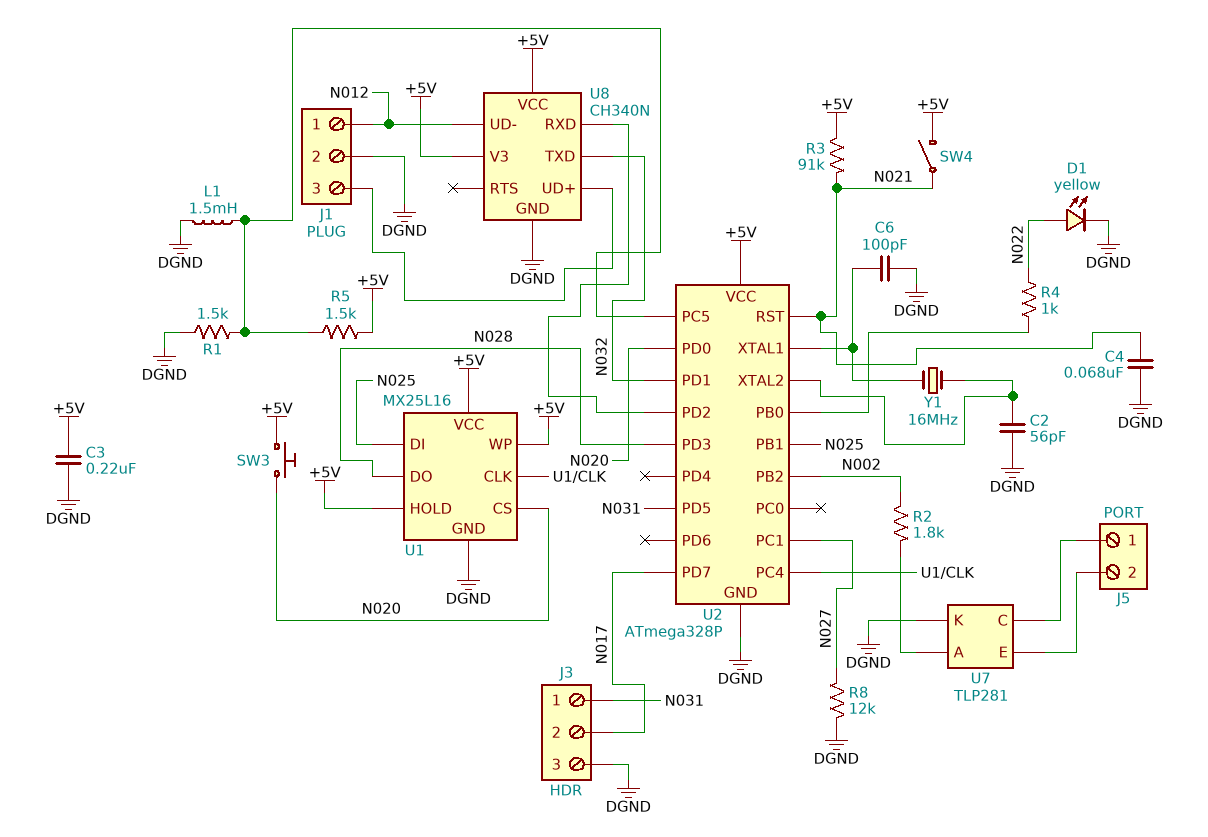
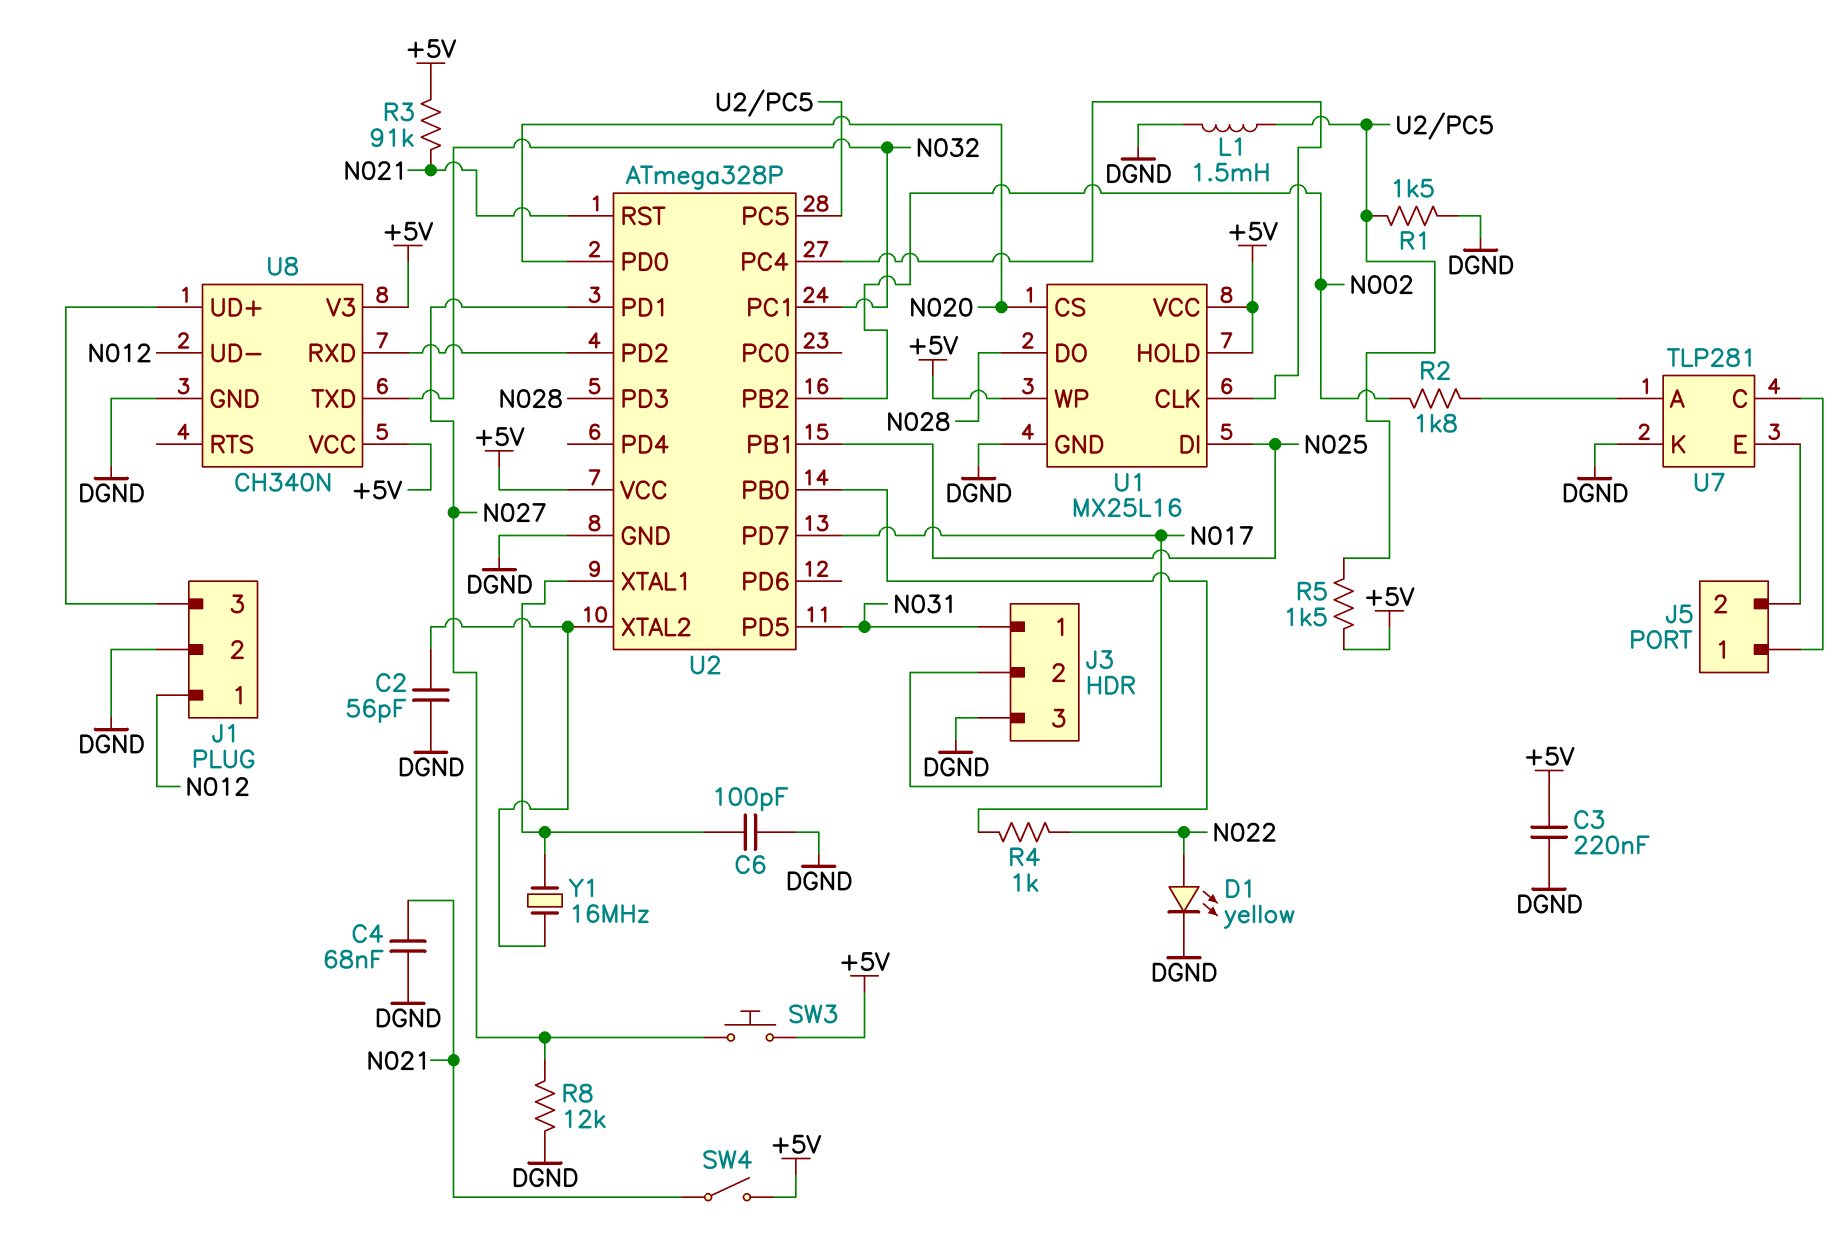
SW3: button (+5V, N020) -> button (+5V, N027)
U2 pin PC1: N027 -> N032
U2 pin PD1: N032 -> N027

